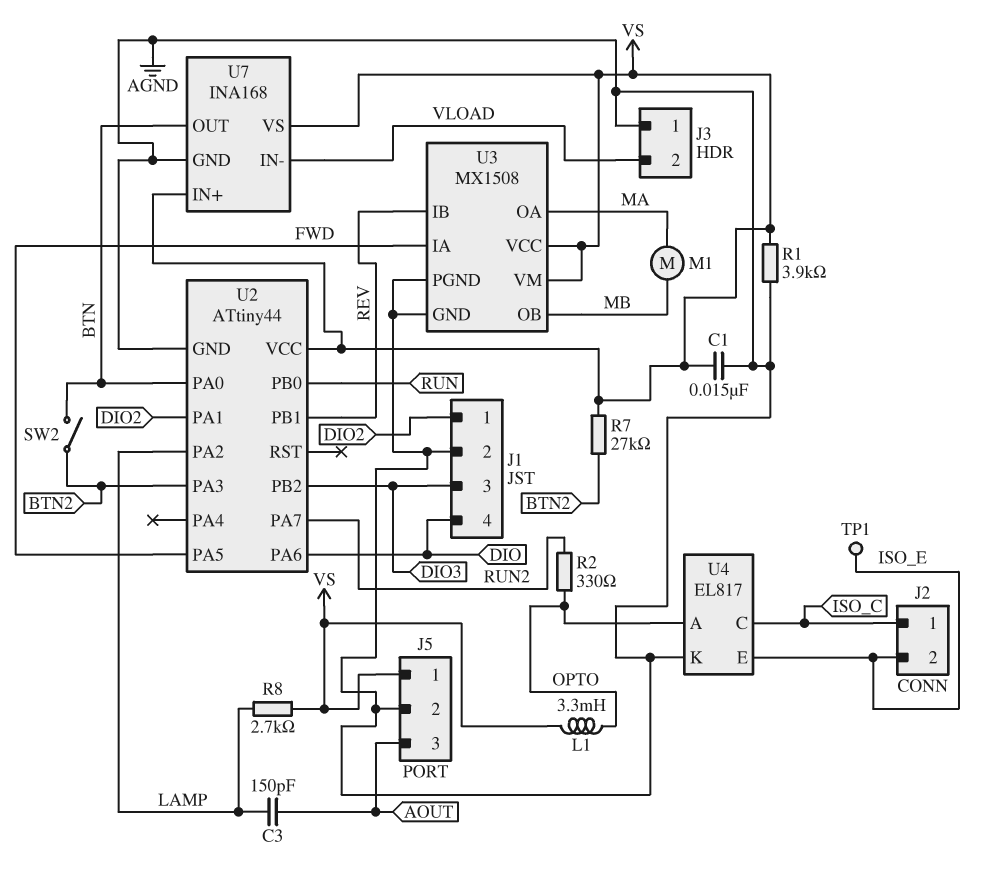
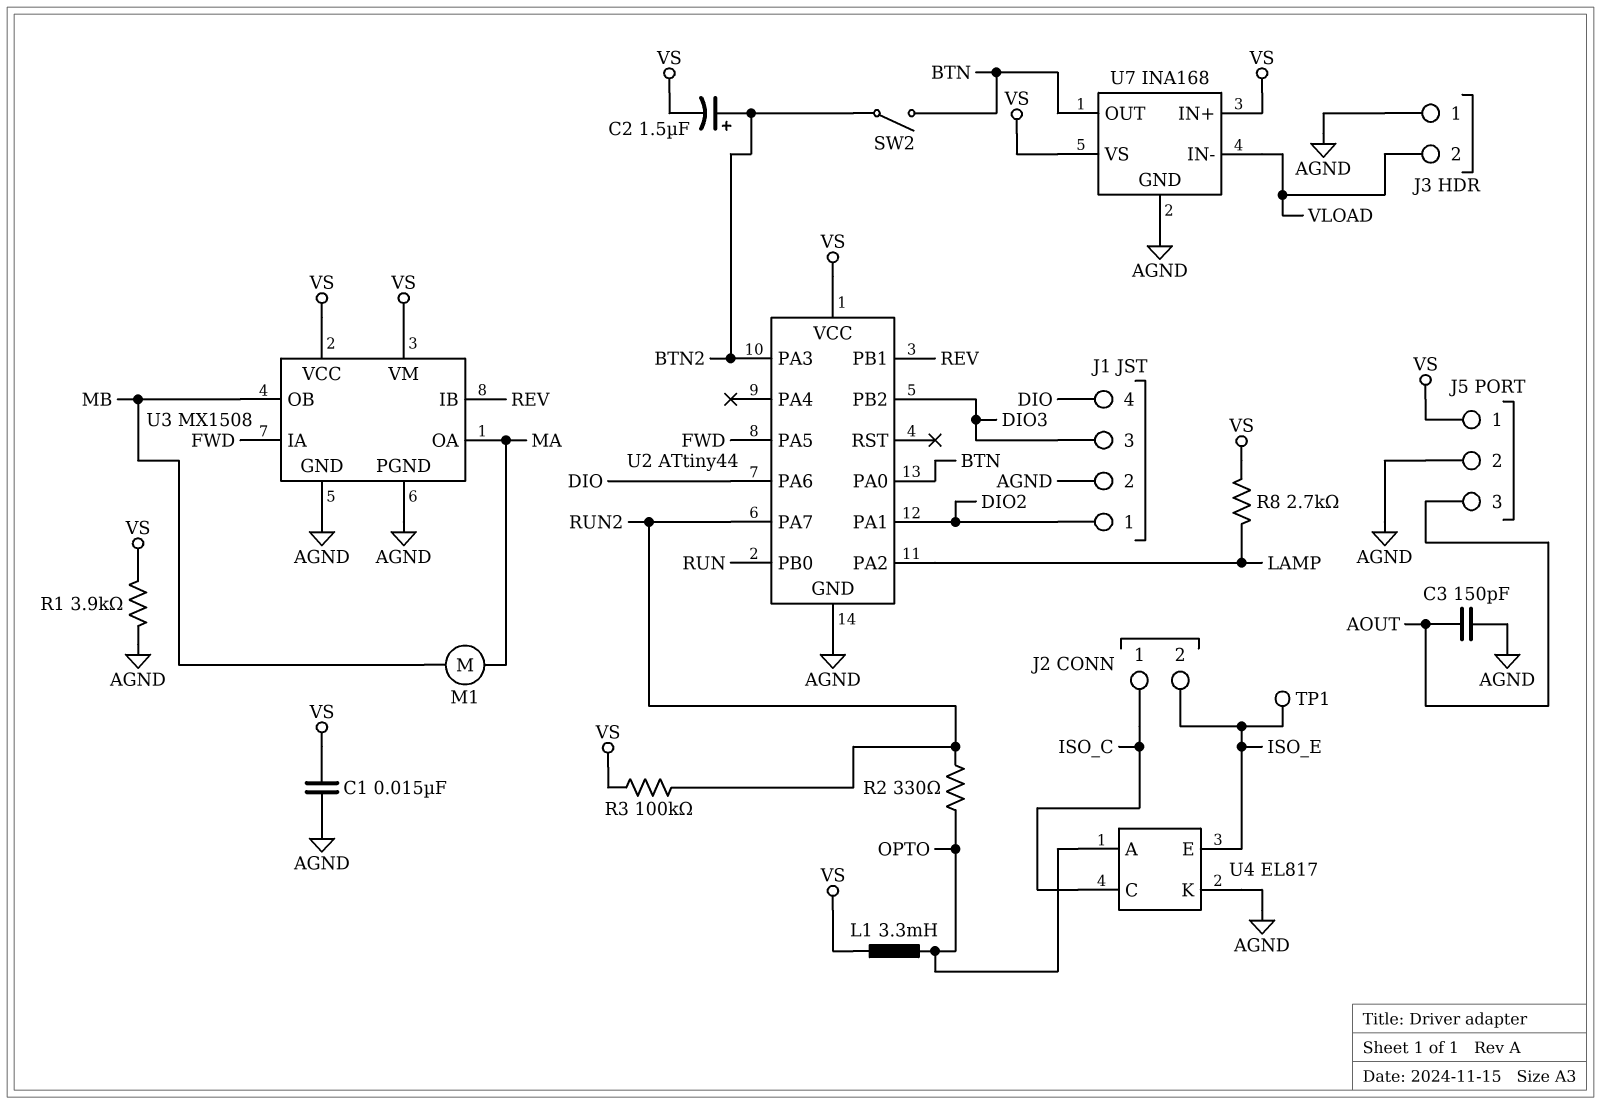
C2: none -> 1.5uF (plus BTN2, minus VS)
C3: 150pF (AOUT, LAMP) -> 150pF (AGND, AOUT)
R3: none -> 100k (RUN2, VS)
R7: 27k (BTN2, VS) -> none

